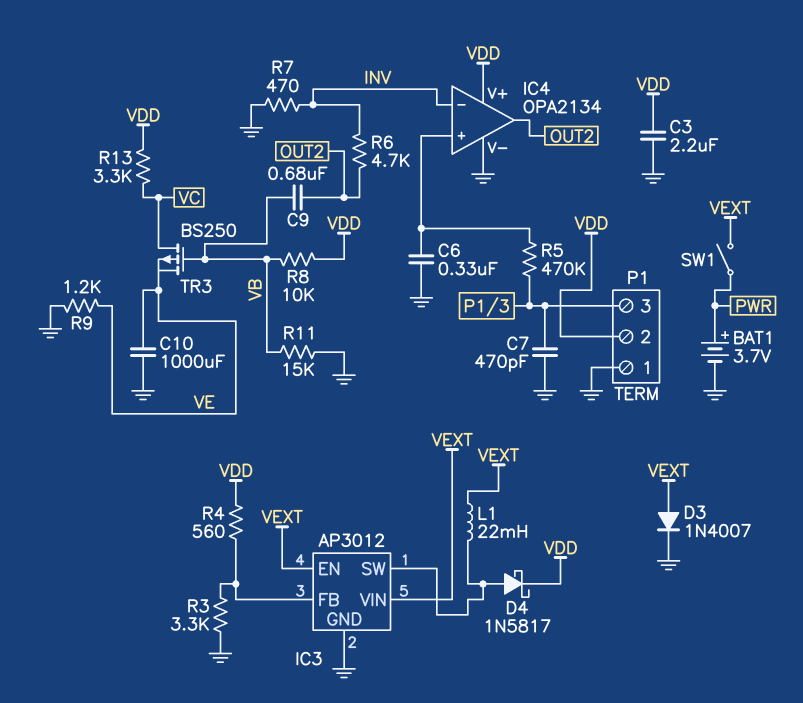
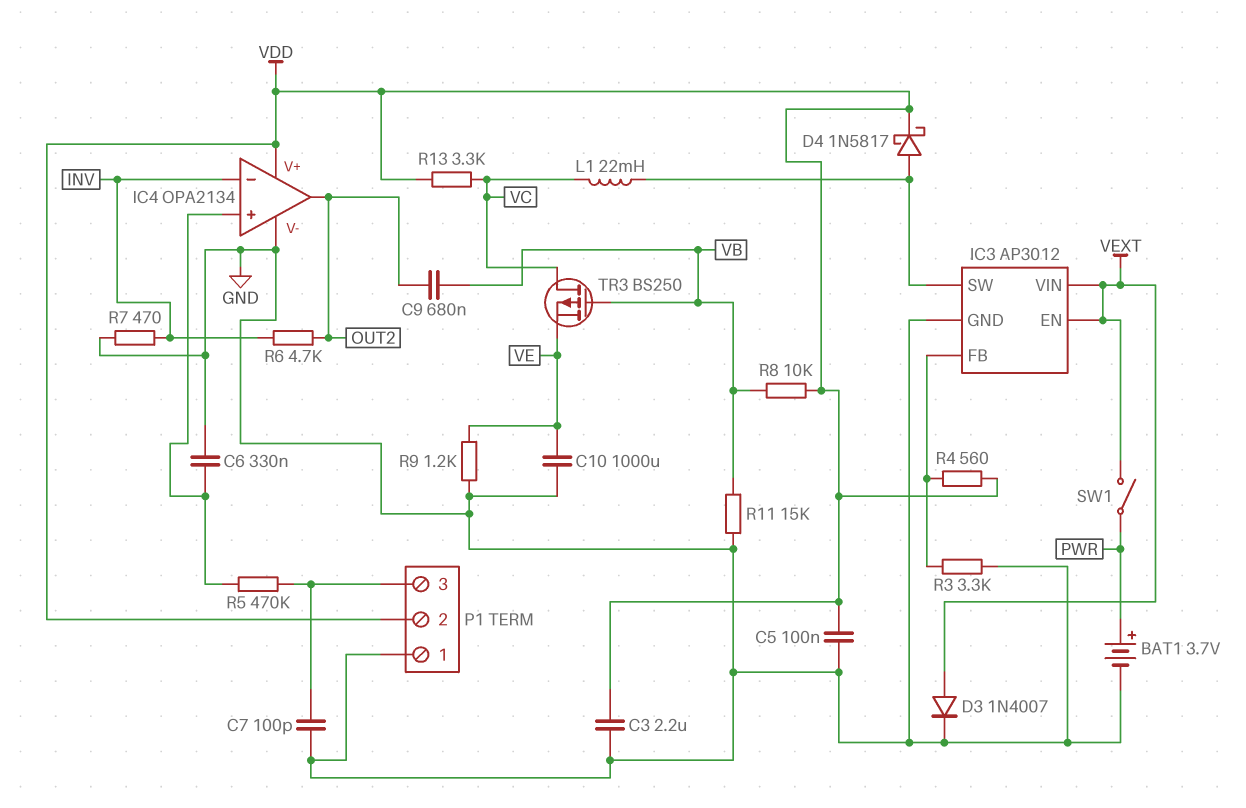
C5: none -> 100nF (GND, VDD)
C7: 470pF (GND, P1/3) -> 100pF (GND, P1/3)
L1: 22mH (IC3/SW, VEXT) -> 22mH (IC3/SW, VC)

